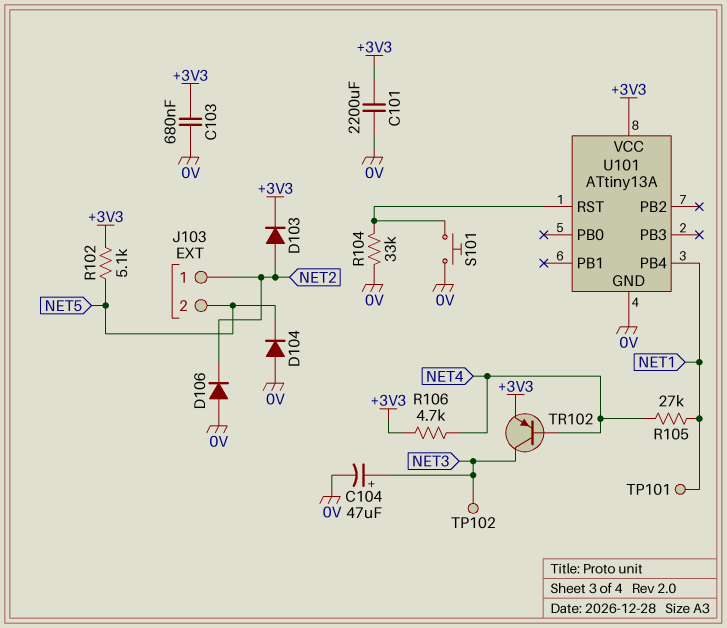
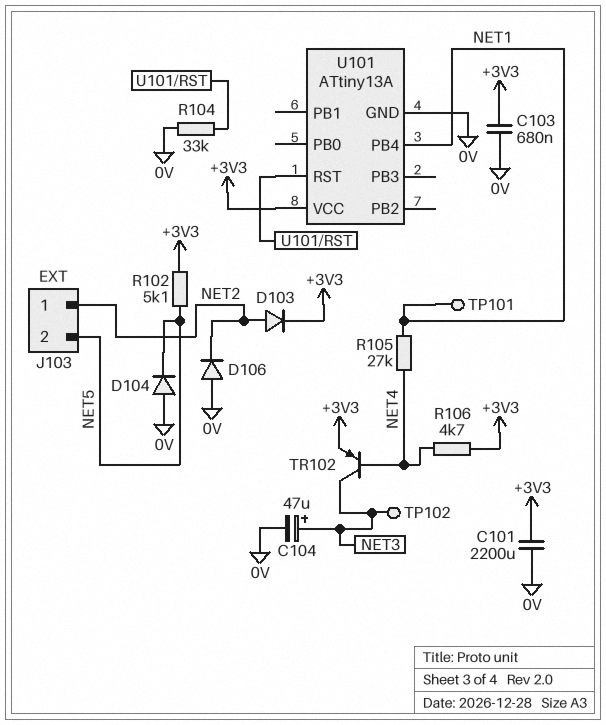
S101: button (0V, U101/RST) -> none

